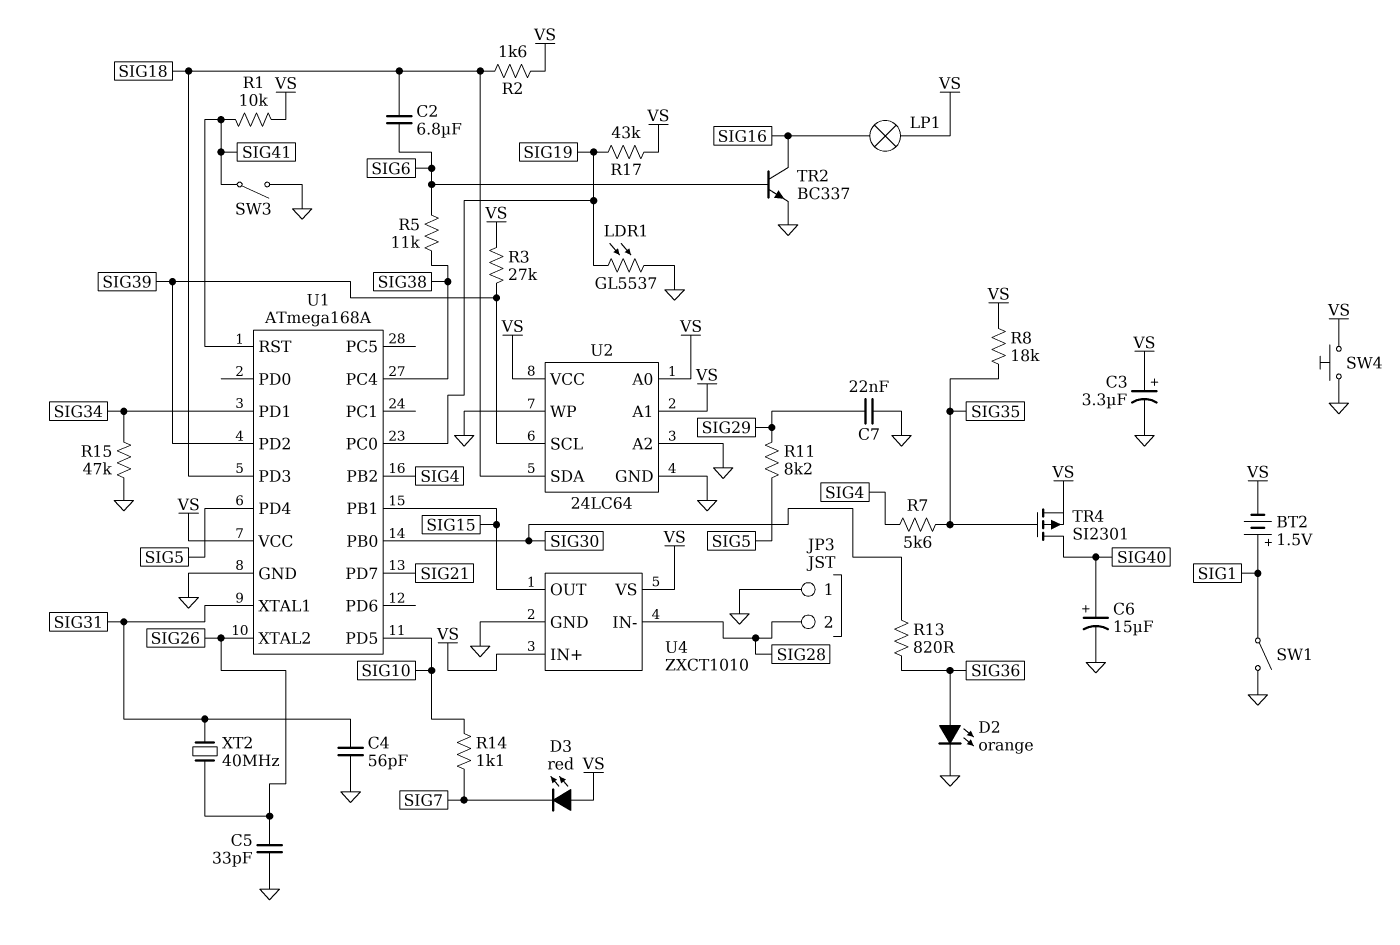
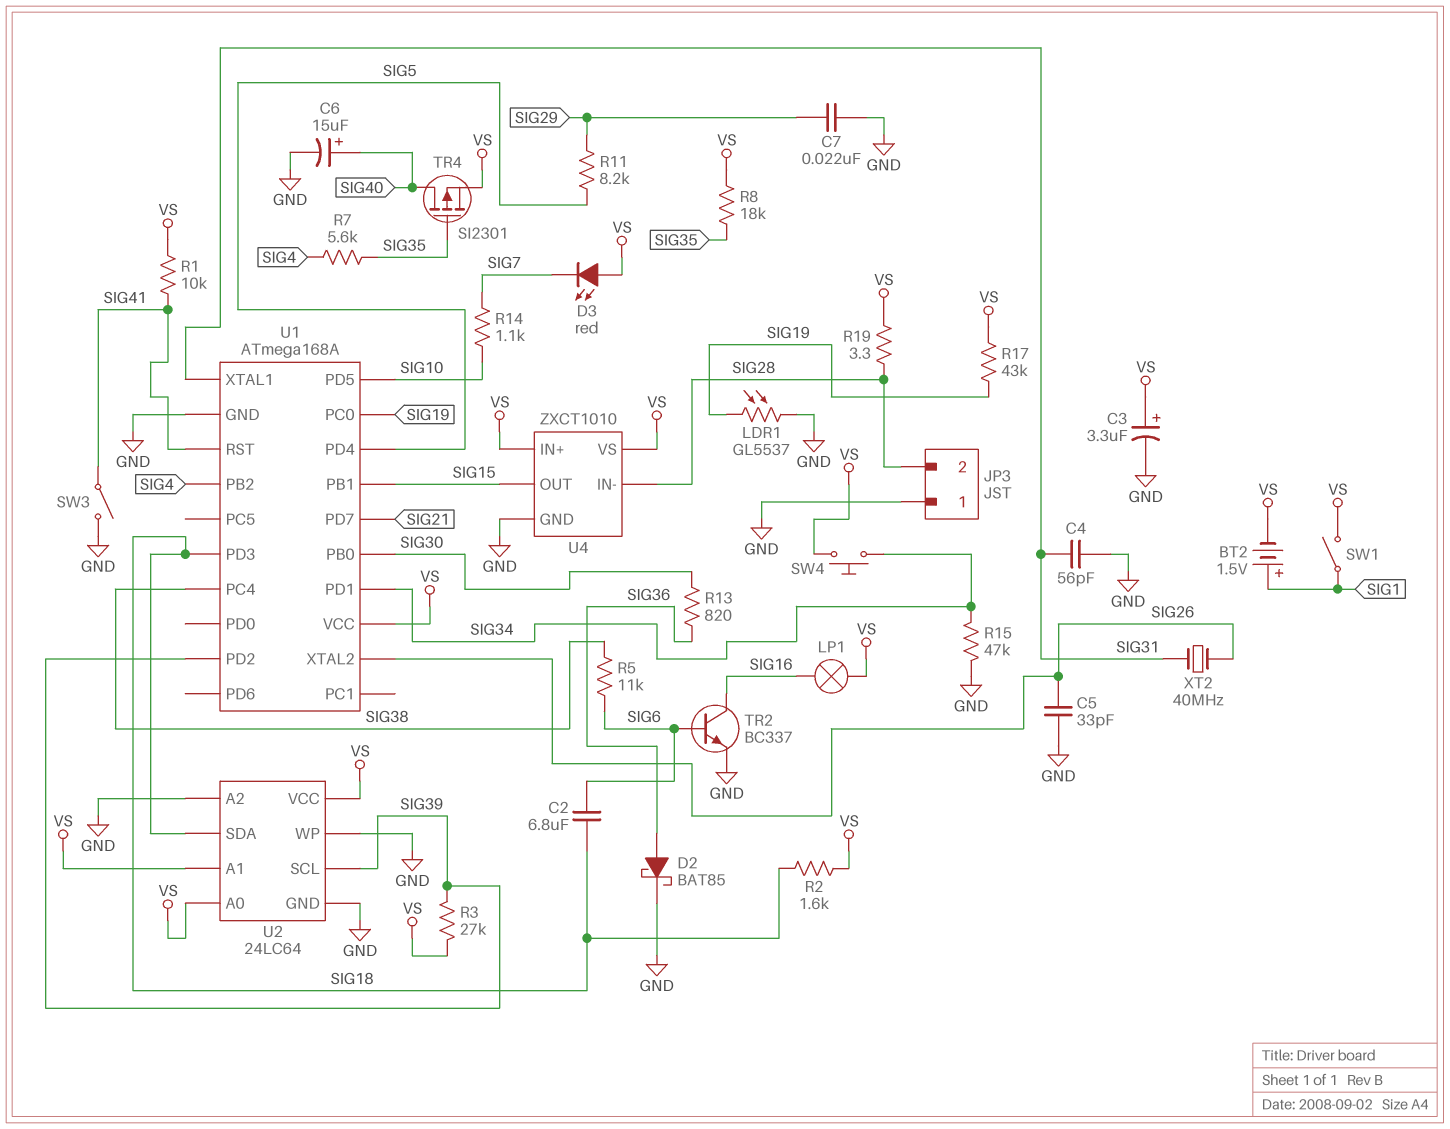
D2: LED orange (A SIG36, K GND) -> schottky BAT85 (A SIG36, K GND)
R19: none -> 3.3 (SIG28, VS)
SW1: switch (GND, SIG1) -> switch (SIG1, VS)
SW4: button (GND, VS) -> button (SIG34, VS)

